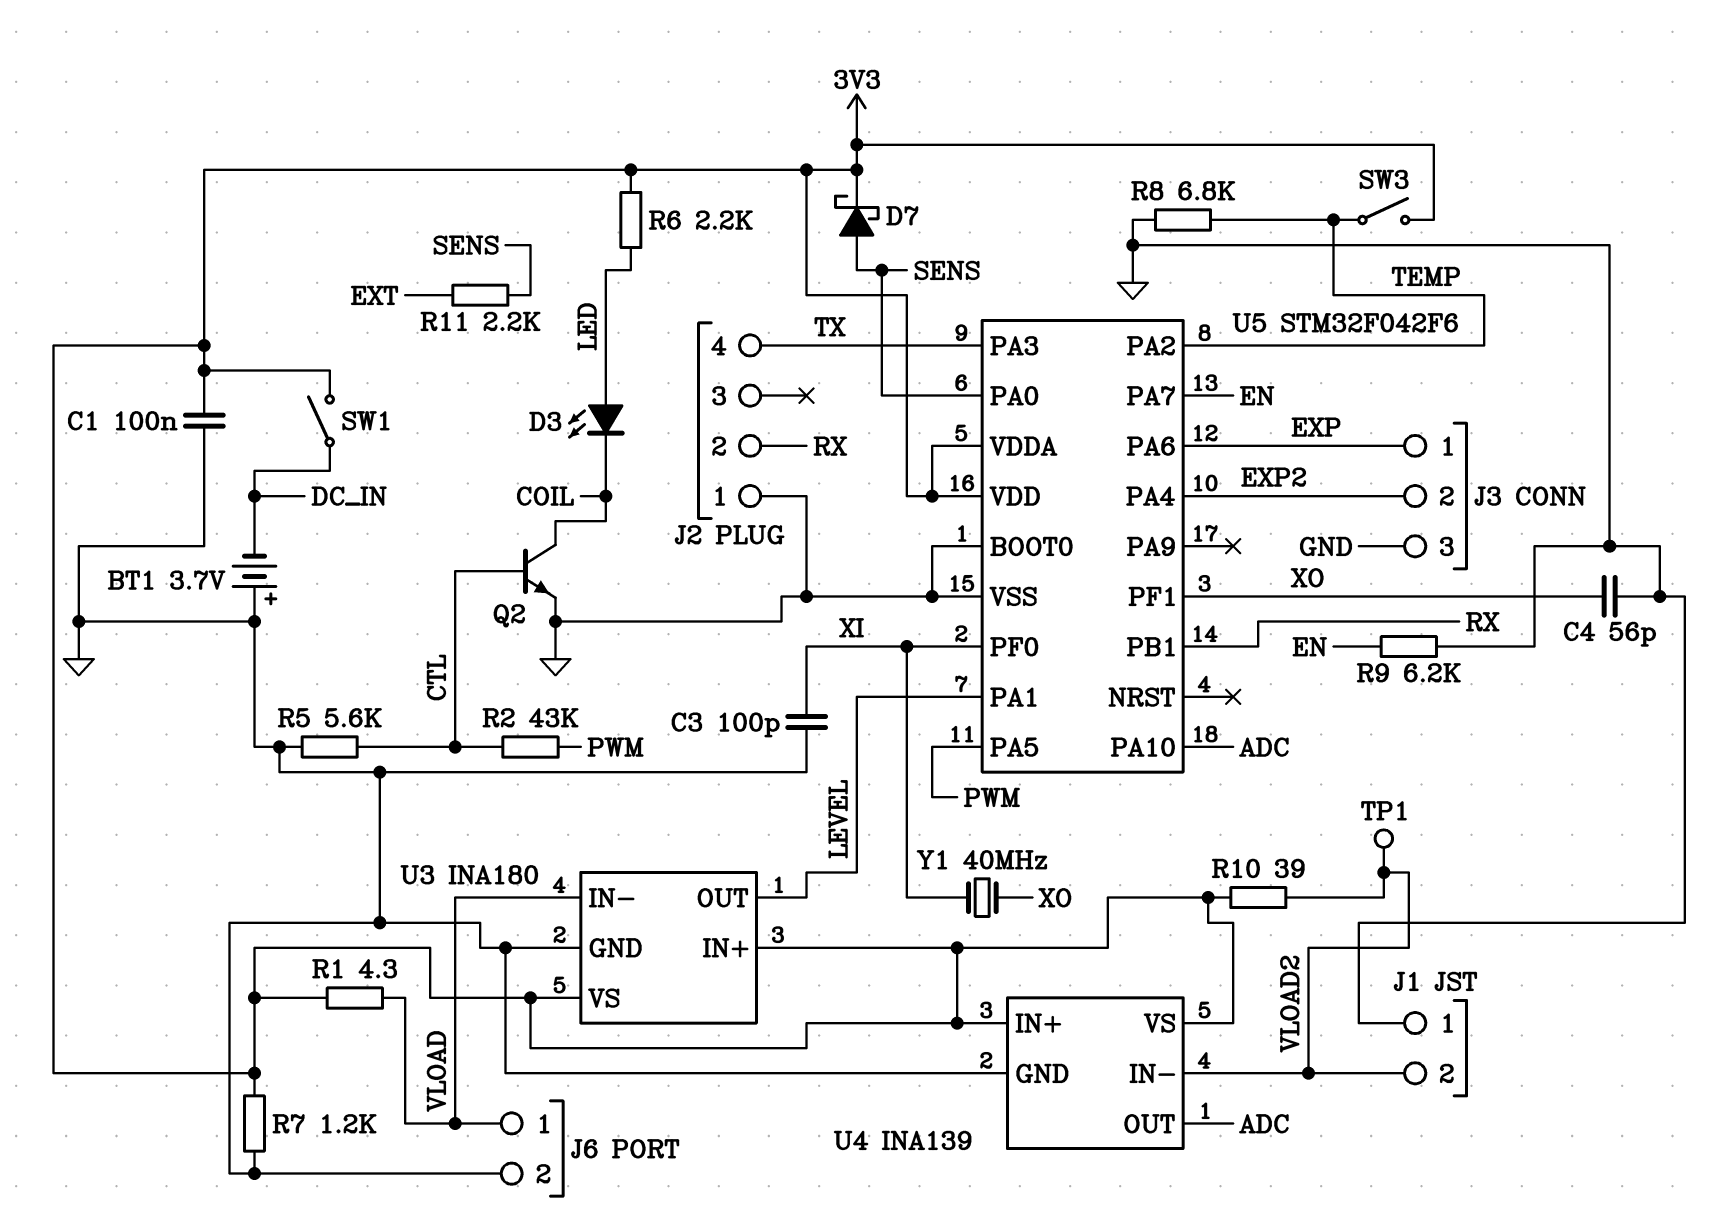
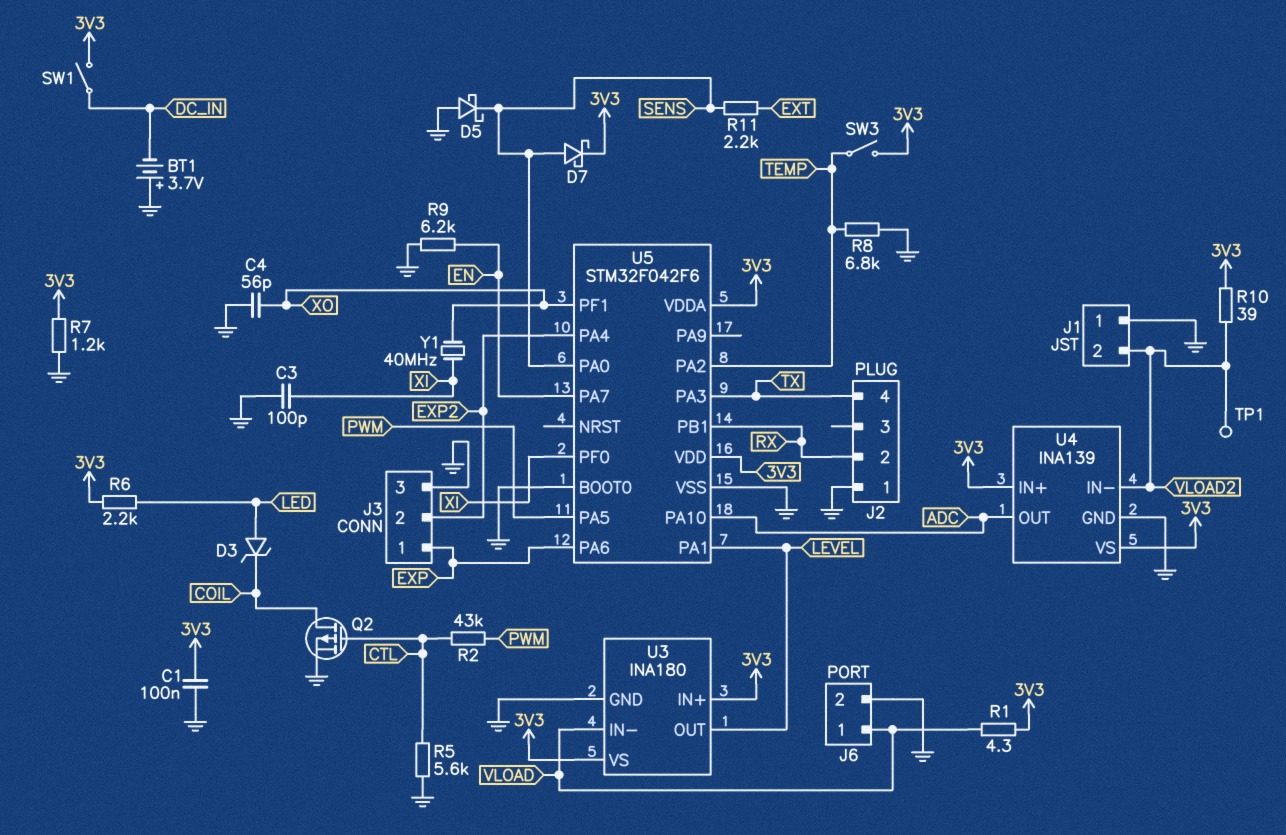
D3: LED (A LED, K COIL) -> zener (A LED, K COIL)
D5: none -> schottky (A GND, K SENS)
Q2: NPN (B CTL, C COIL, E GND) -> PMOS (G CTL, D COIL, S GND)

